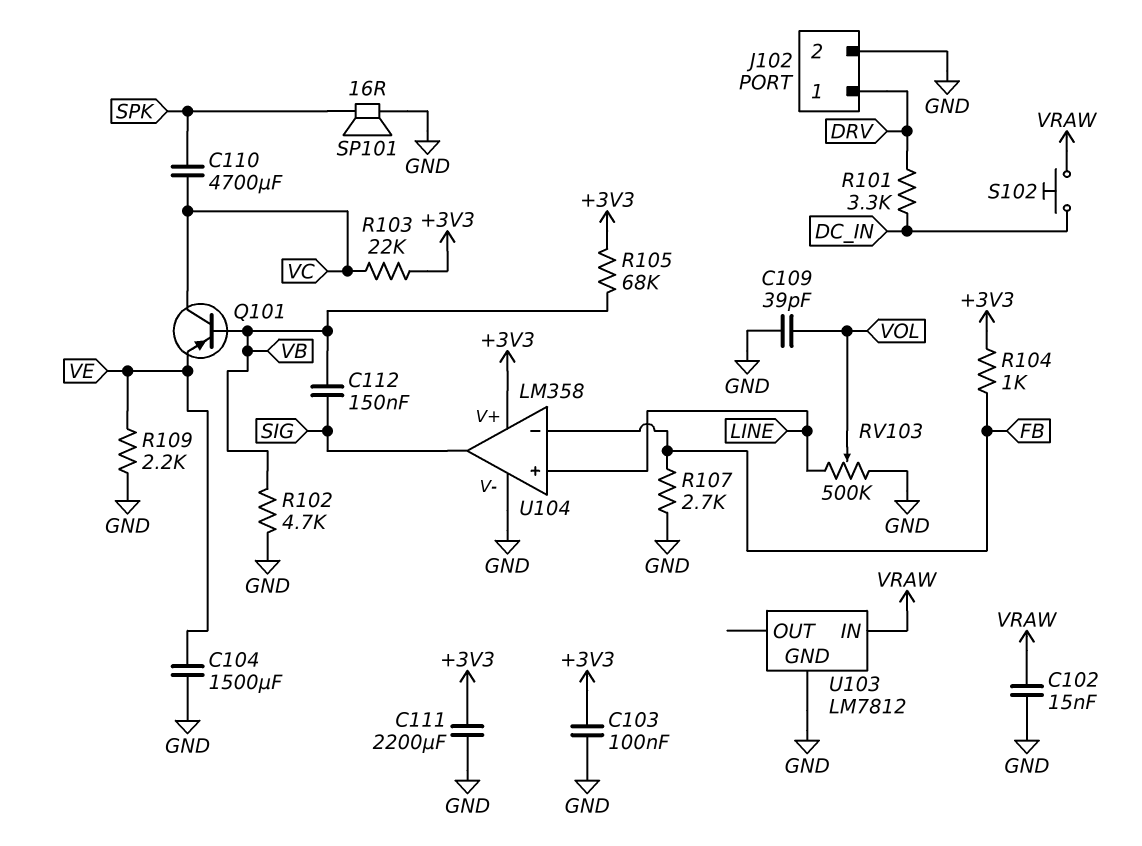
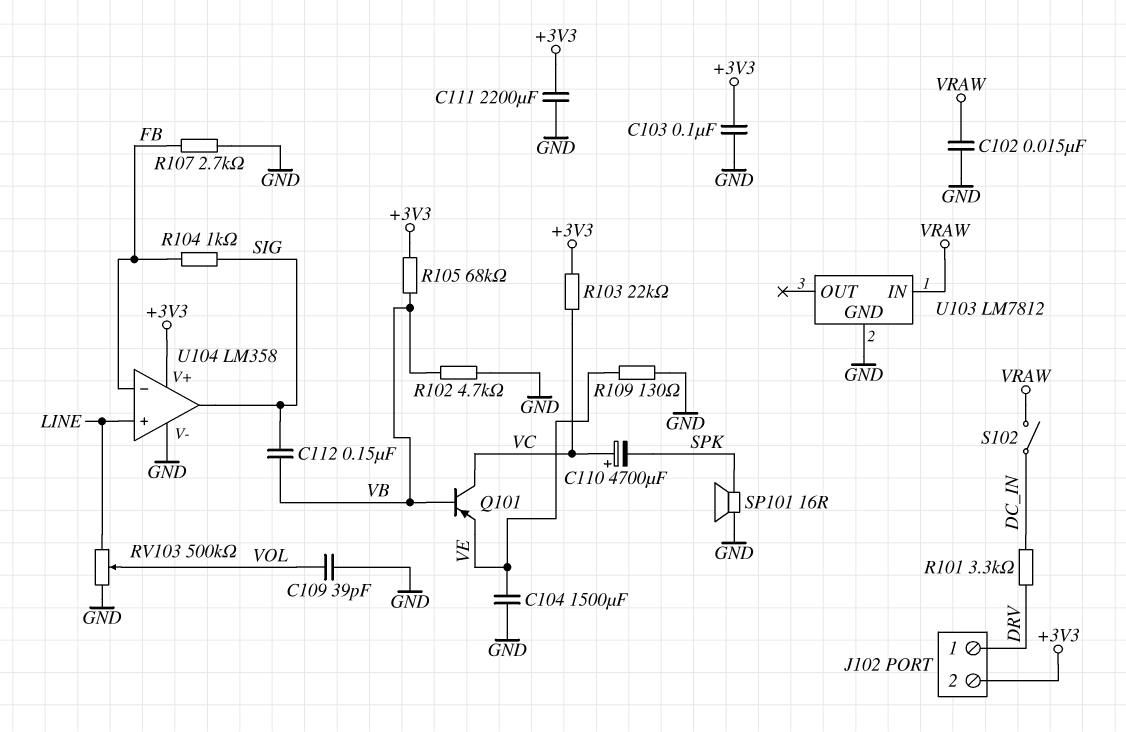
C110: 4700uF (SPK, VC) -> 4700uF (plus VC, minus SPK)
J102 pin 2: GND -> +3V3
R104: 1k (+3V3, FB) -> 1k (FB, SIG)
R109: 2.2k (GND, VE) -> 130 (GND, VE)
S102: button (DC_IN, VRAW) -> switch (DC_IN, VRAW)

